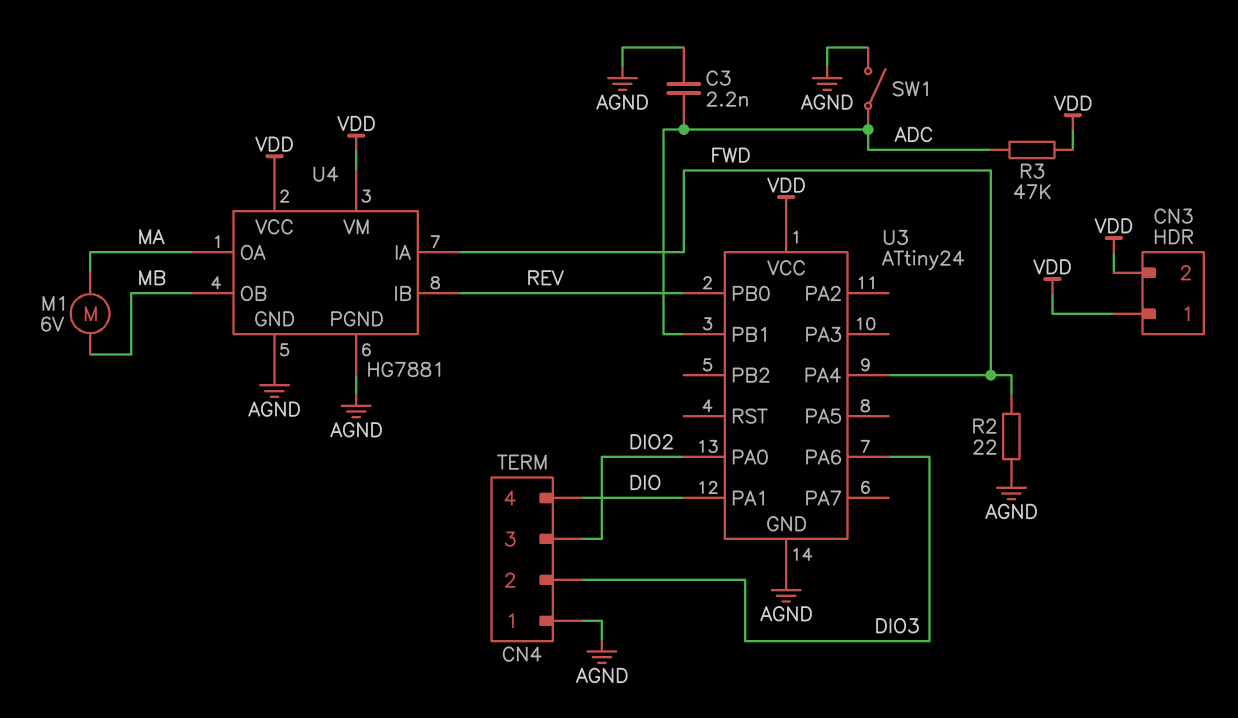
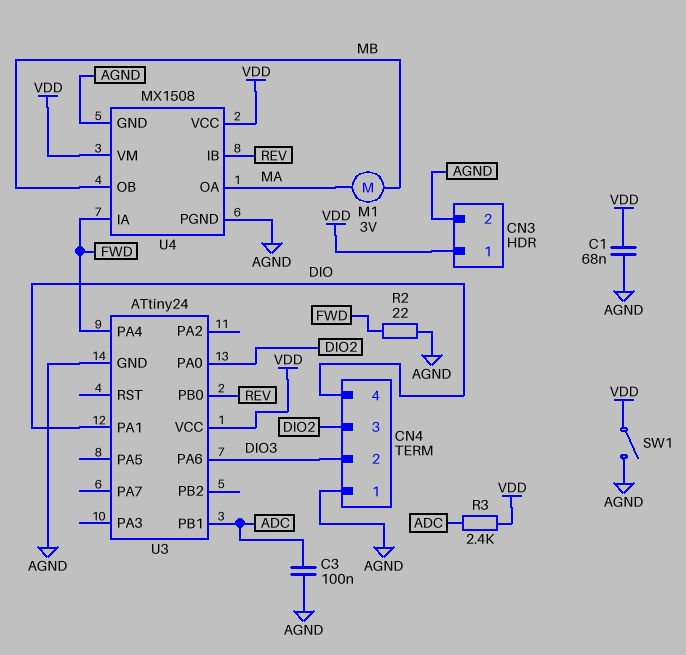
C1: none -> 68nF (AGND, VDD)
C3: 2.2nF (ADC, AGND) -> 100nF (ADC, AGND)
CN3 pin 2: VDD -> AGND
M1: motor 6V (MA, MB) -> motor 3V (MA, MB)
R3: 47k (ADC, VDD) -> 2.4k (ADC, VDD)
SW1: switch (ADC, AGND) -> switch (AGND, VDD)
U4: HG7881 -> MX1508

